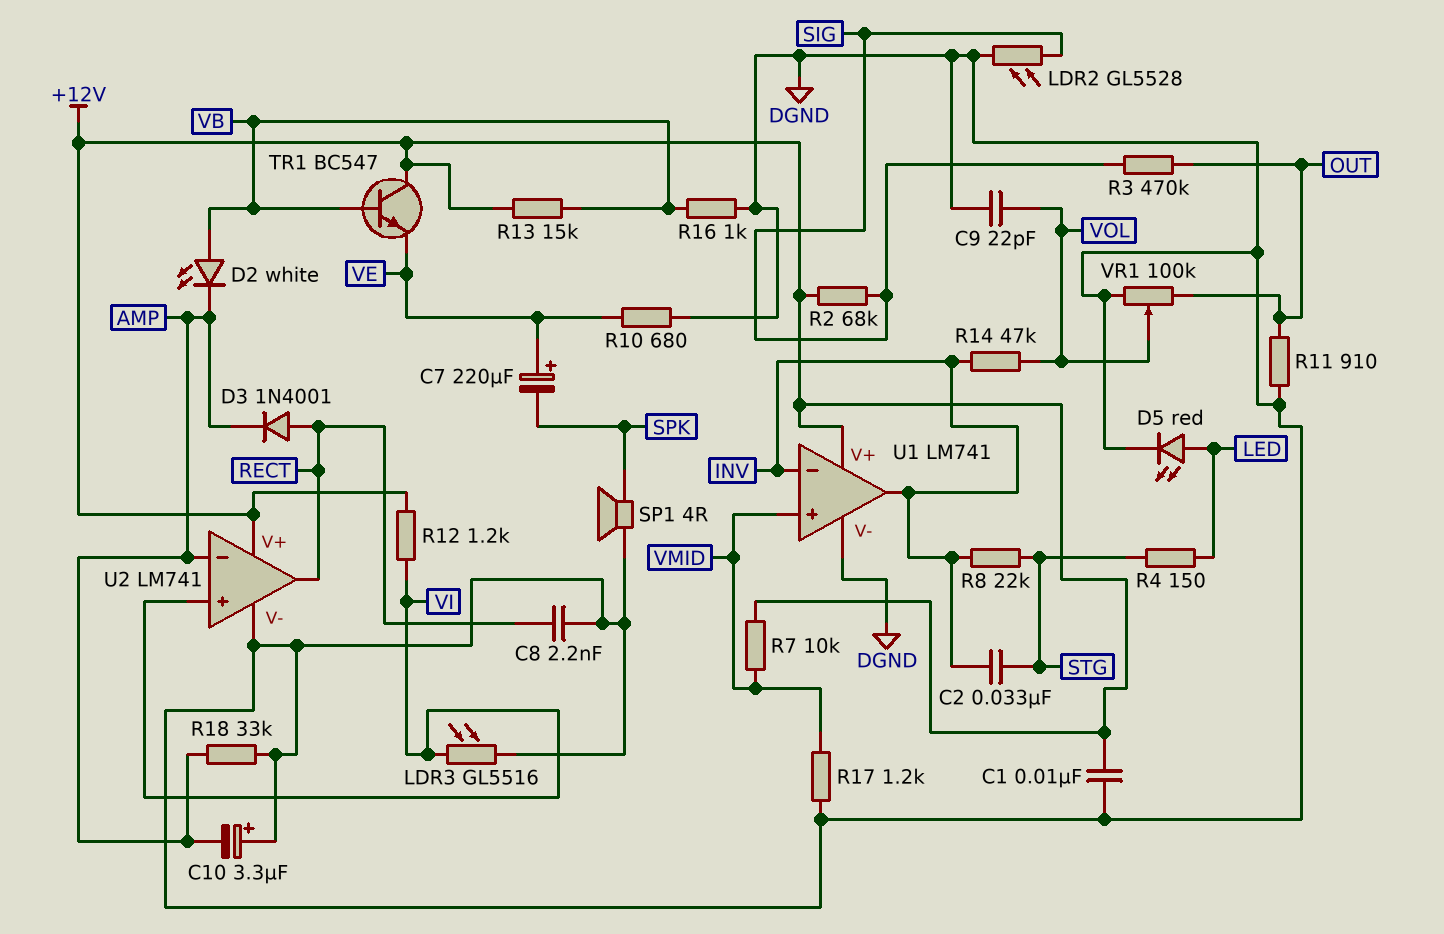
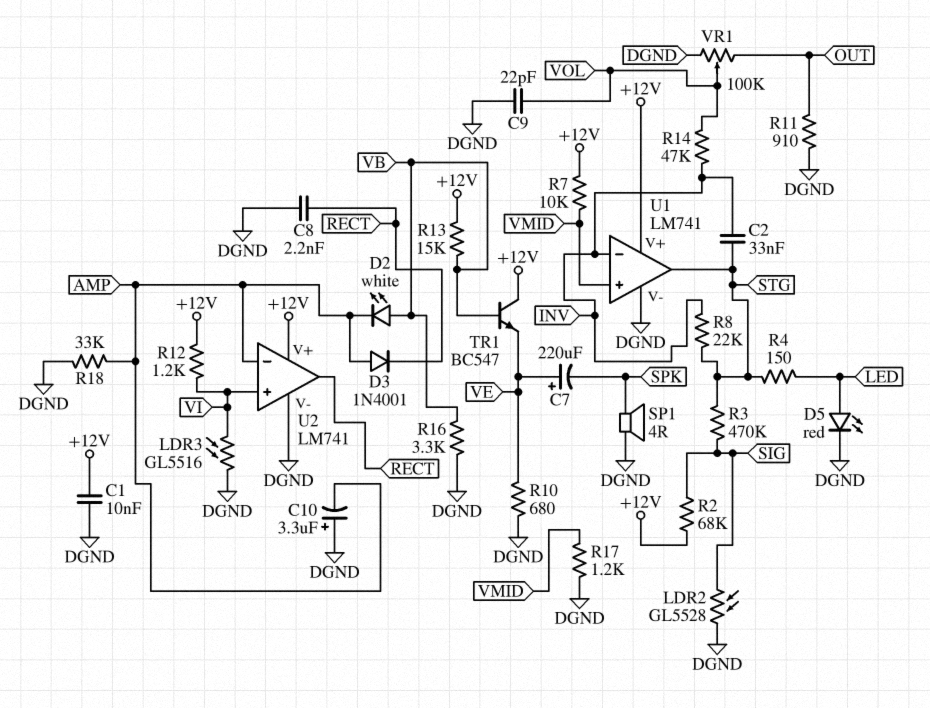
D3: diode 1N4001 (A RECT, K AMP) -> diode 1N4001 (A AMP, K RECT)
R3: 470k (OUT, SIG) -> 470k (SIG, STG)
R16: 1k (DGND, VB) -> 3.3k (DGND, VB)
U1 pin out: INV -> STG

